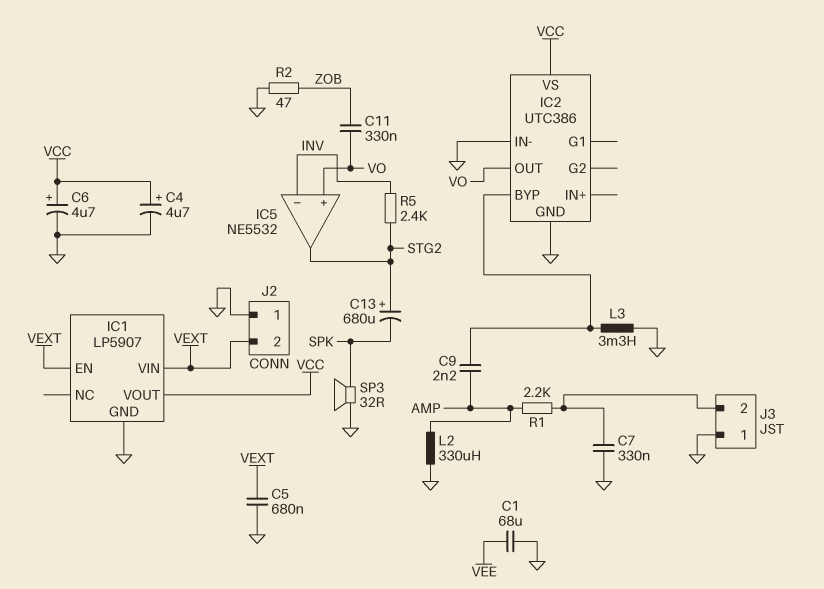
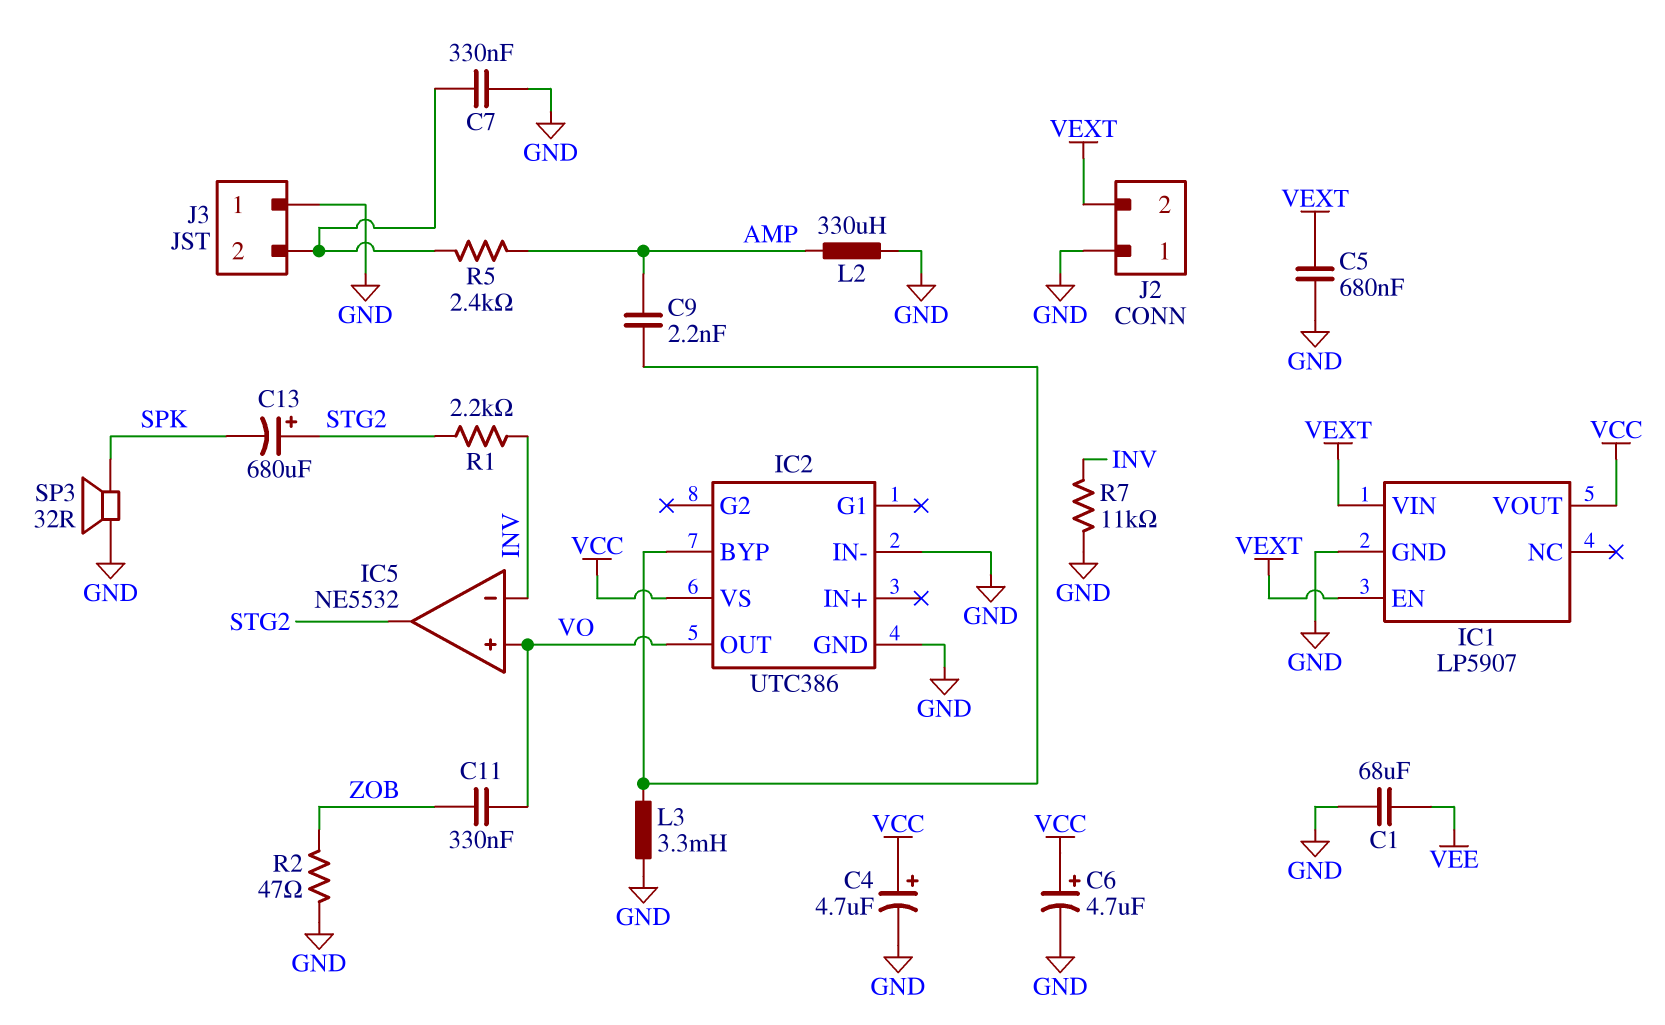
R1: 2.2k (AMP, J3/2) -> 2.2k (INV, STG2)
R5: 2.4k (INV, STG2) -> 2.4k (AMP, J3/2)
R7: none -> 11k (GND, INV)

